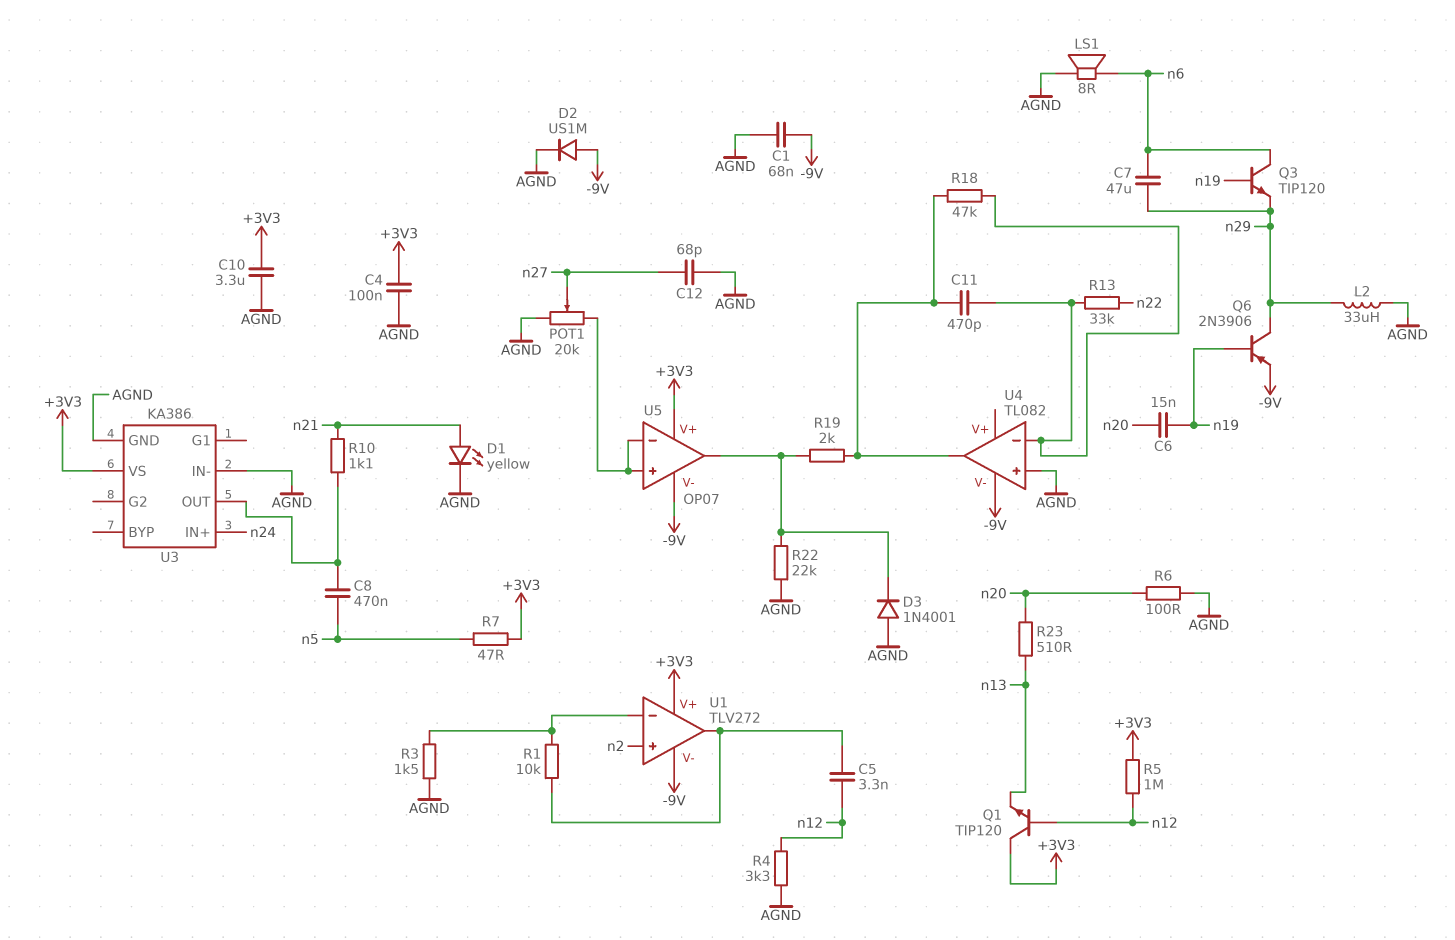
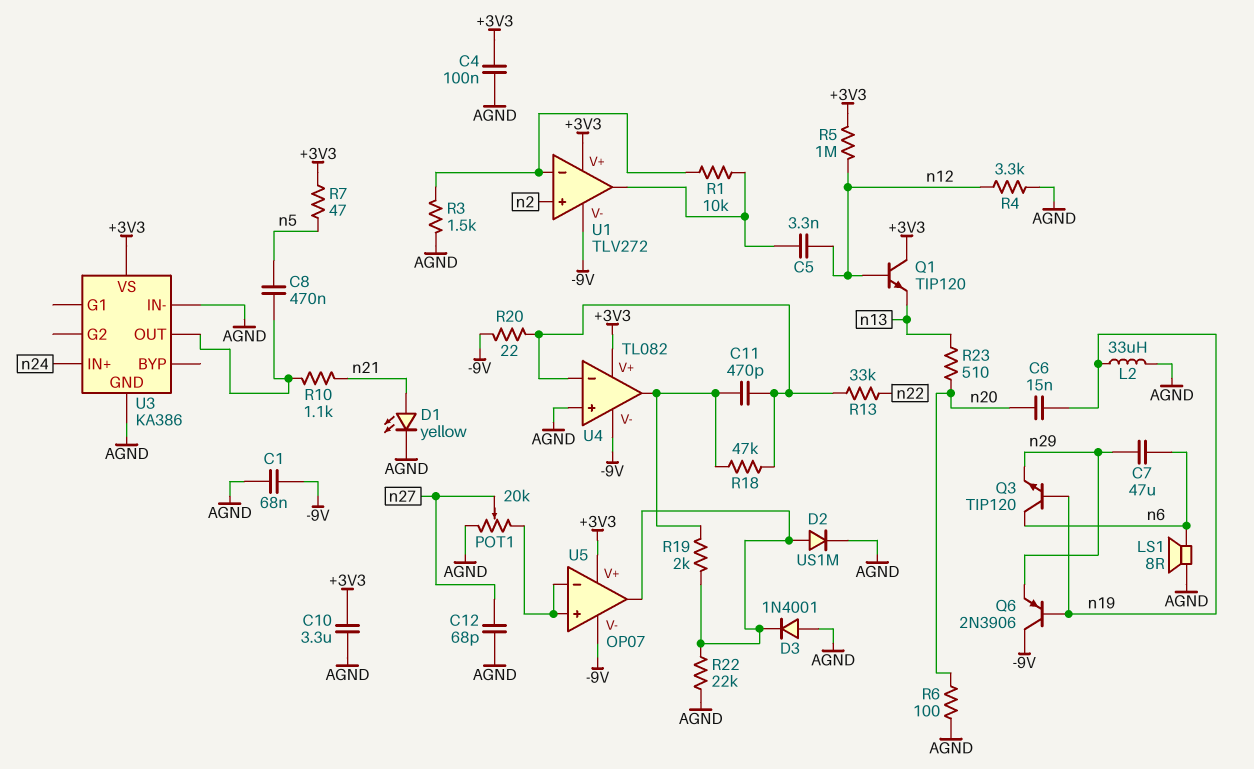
D2: diode US1M (A -9V, K AGND) -> diode US1M (A U5/out, K AGND)
L2: 33uH (AGND, n29) -> 33uH (AGND, n19)
Q6: PNP 2N3906 (B n19, C n29, E -9V) -> PNP 2N3906 (B n19, C -9V, E n29)
R20: none -> 22 (-9V, U4/in-)
U4 pin V+: none -> +3V3

